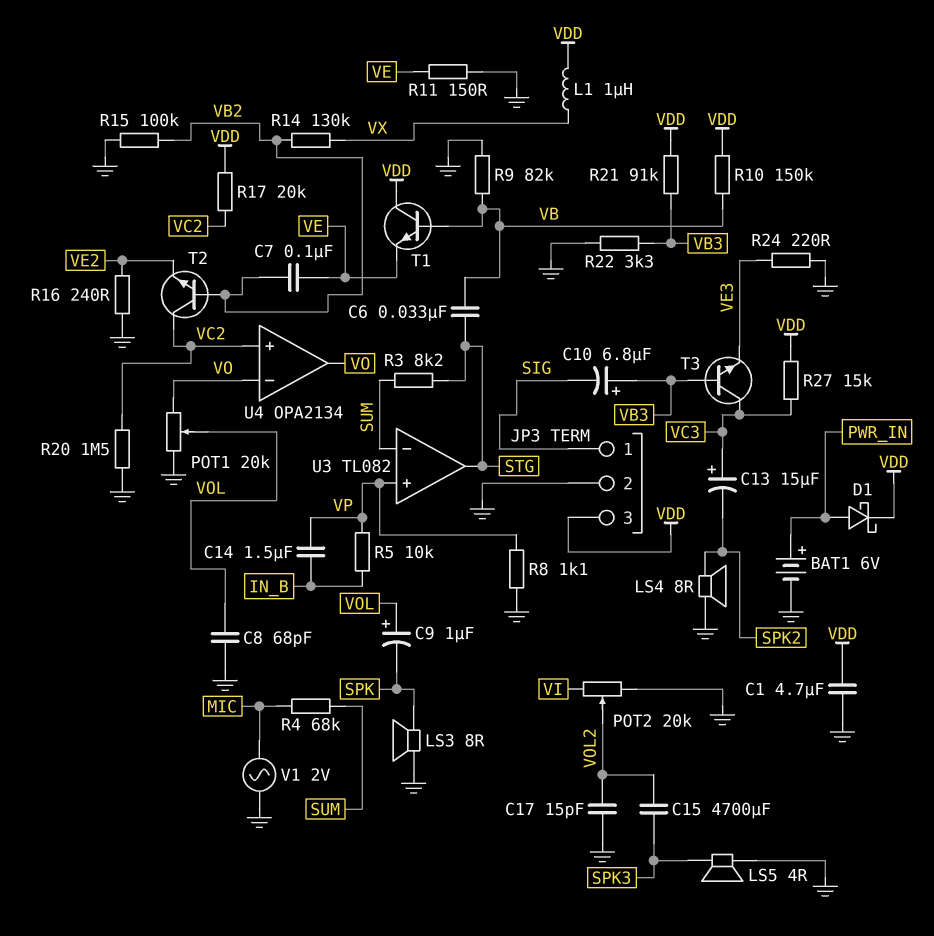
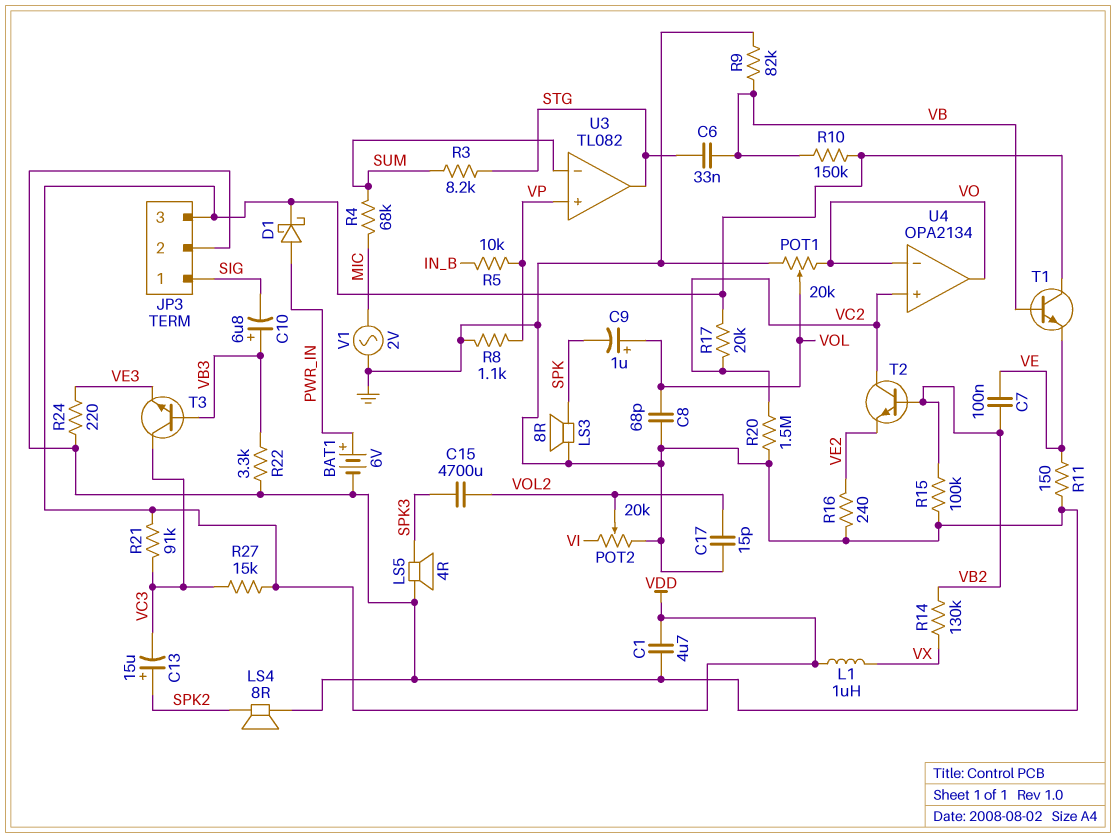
C13: 15uF (plus VC3, minus SPK2) -> 15uF (plus SPK2, minus VC3)
C14: 1.5uF (IN_B, VP) -> none
R21: 91k (VB3, VDD) -> 91k (VC3, VDD)

